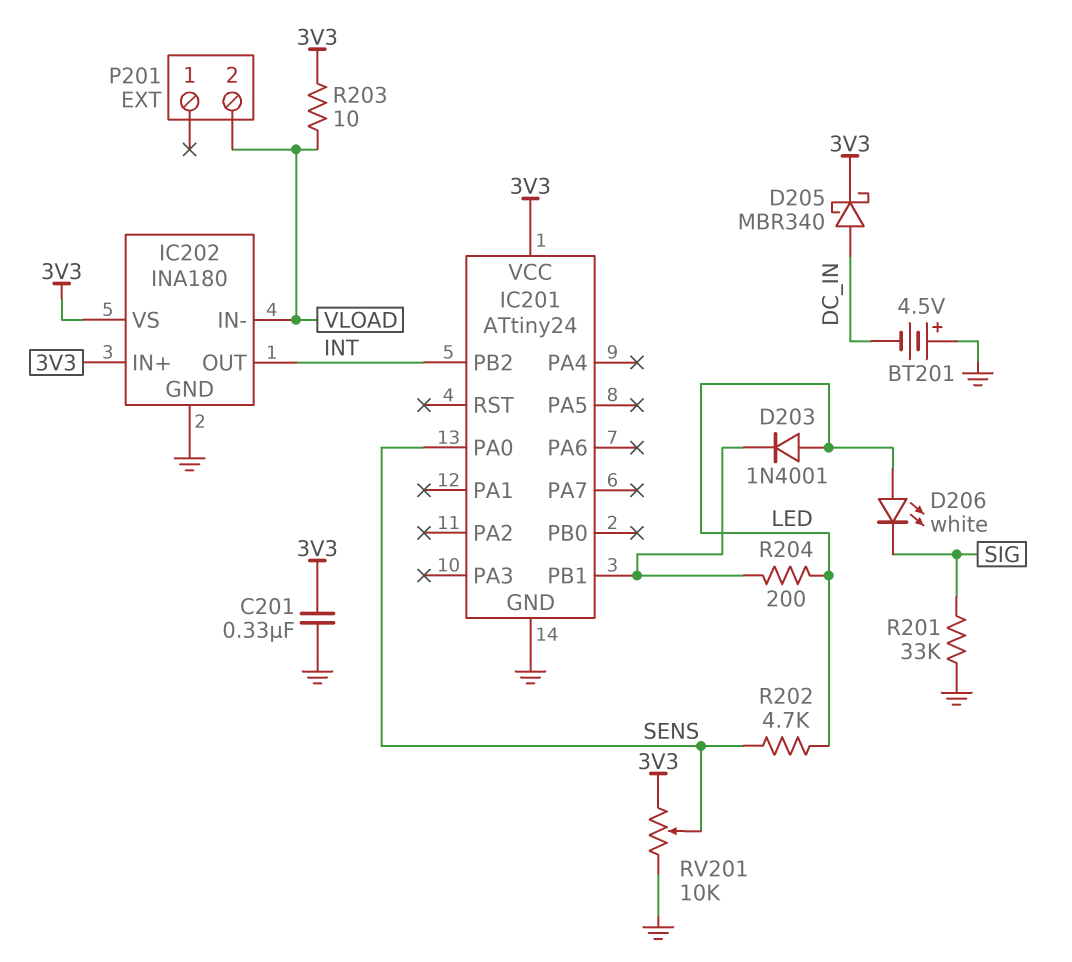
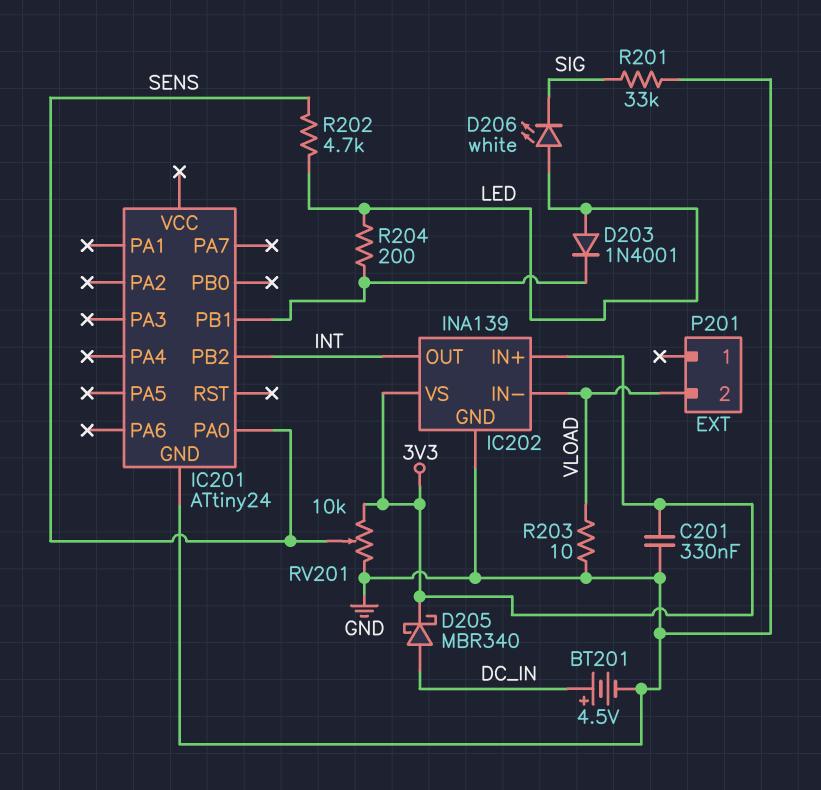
BT201: 4.5V (plus GND, minus DC_IN) -> 4.5V (plus DC_IN, minus GND)
IC201 pin VCC: 3V3 -> none
IC202: INA180 -> INA139
R203: 10 (3V3, VLOAD) -> 10 (GND, VLOAD)

